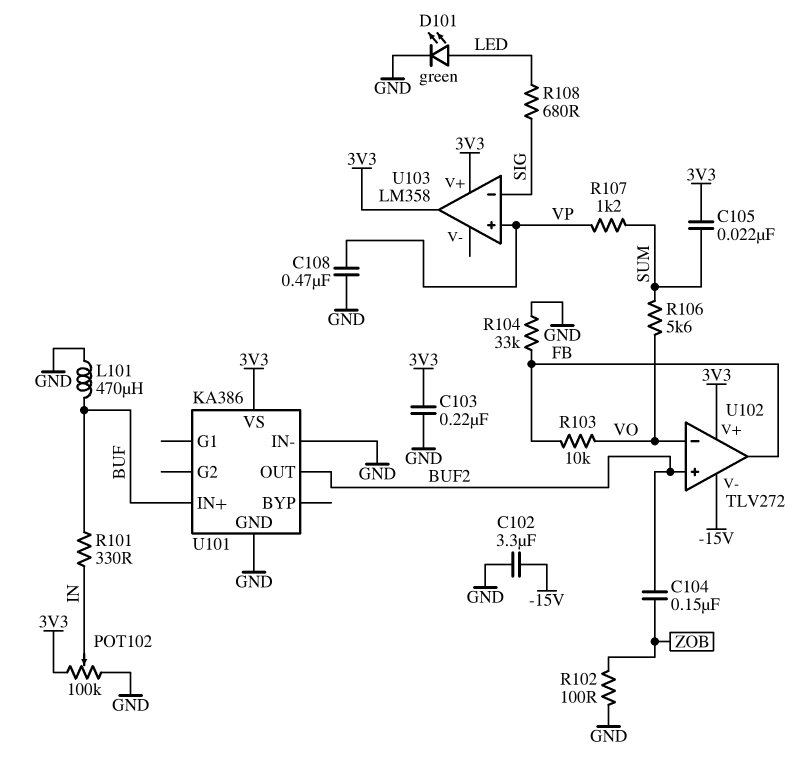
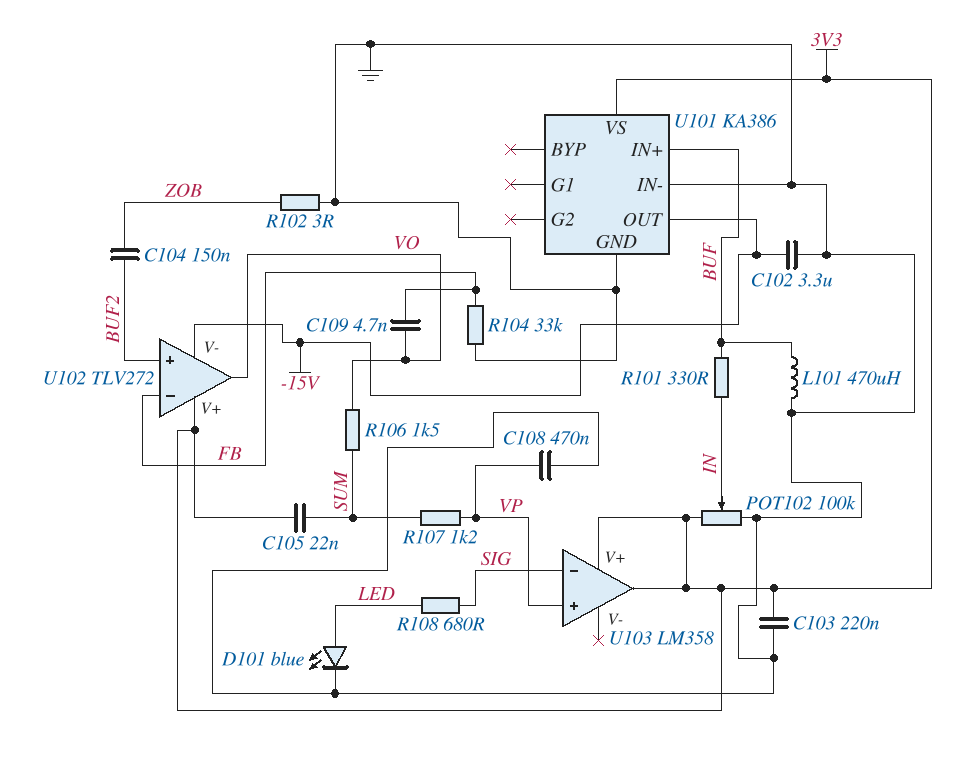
C109: none -> 4.7nF (FB, VO)
D101: LED green (A LED, K GND) -> LED blue (A LED, K GND)
R102: 100 (GND, ZOB) -> 3 (GND, ZOB)
R103: 10k (FB, VO) -> none
R106: 5.6k (SUM, VO) -> 1.5k (SUM, VO)
U101 pin OUT: BUF2 -> -15V
U102 pin in-: VO -> FB
U102 pin out: FB -> VO

